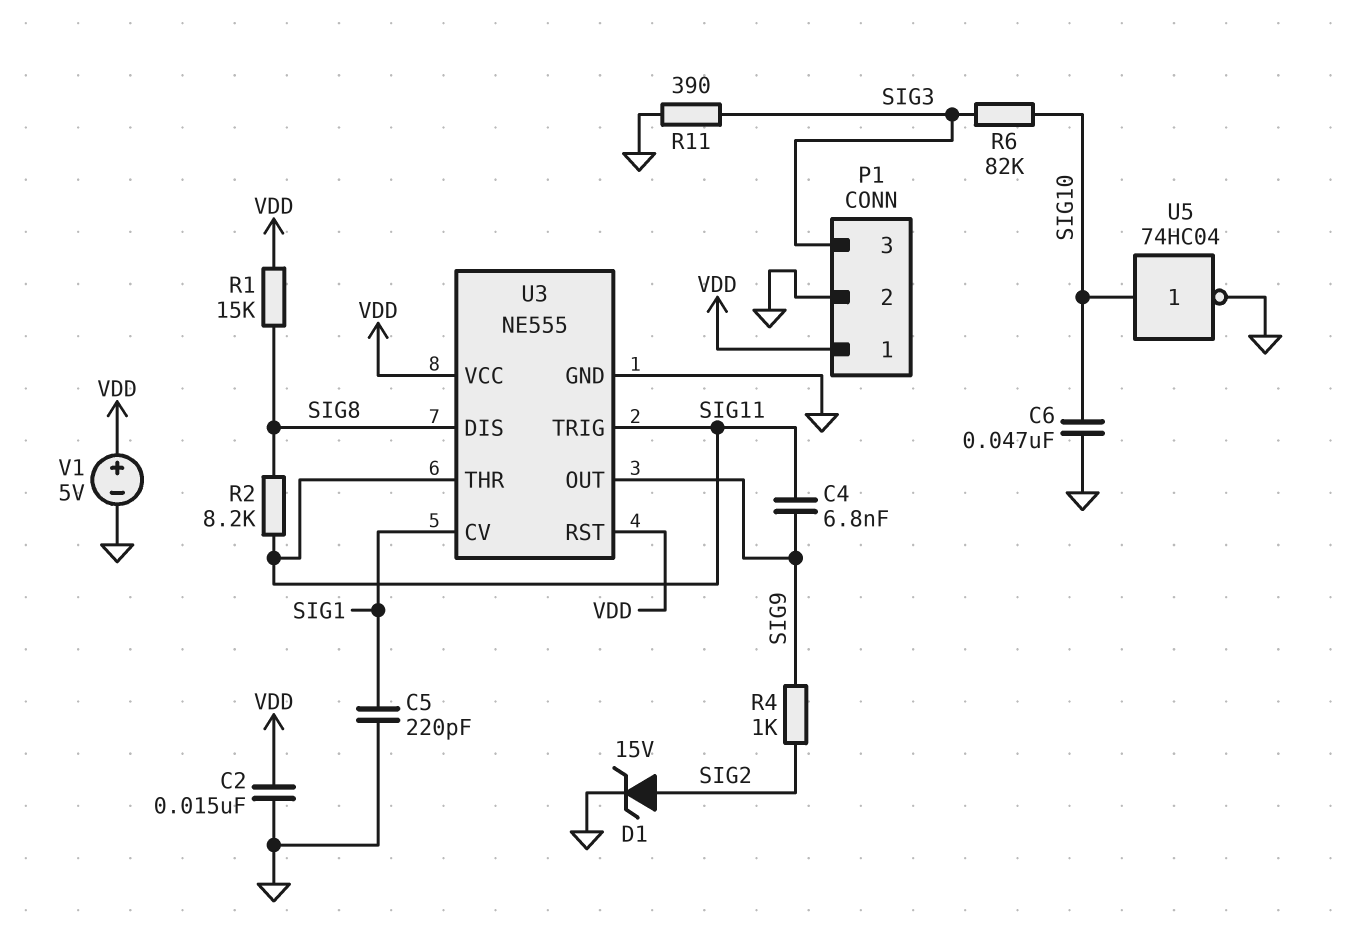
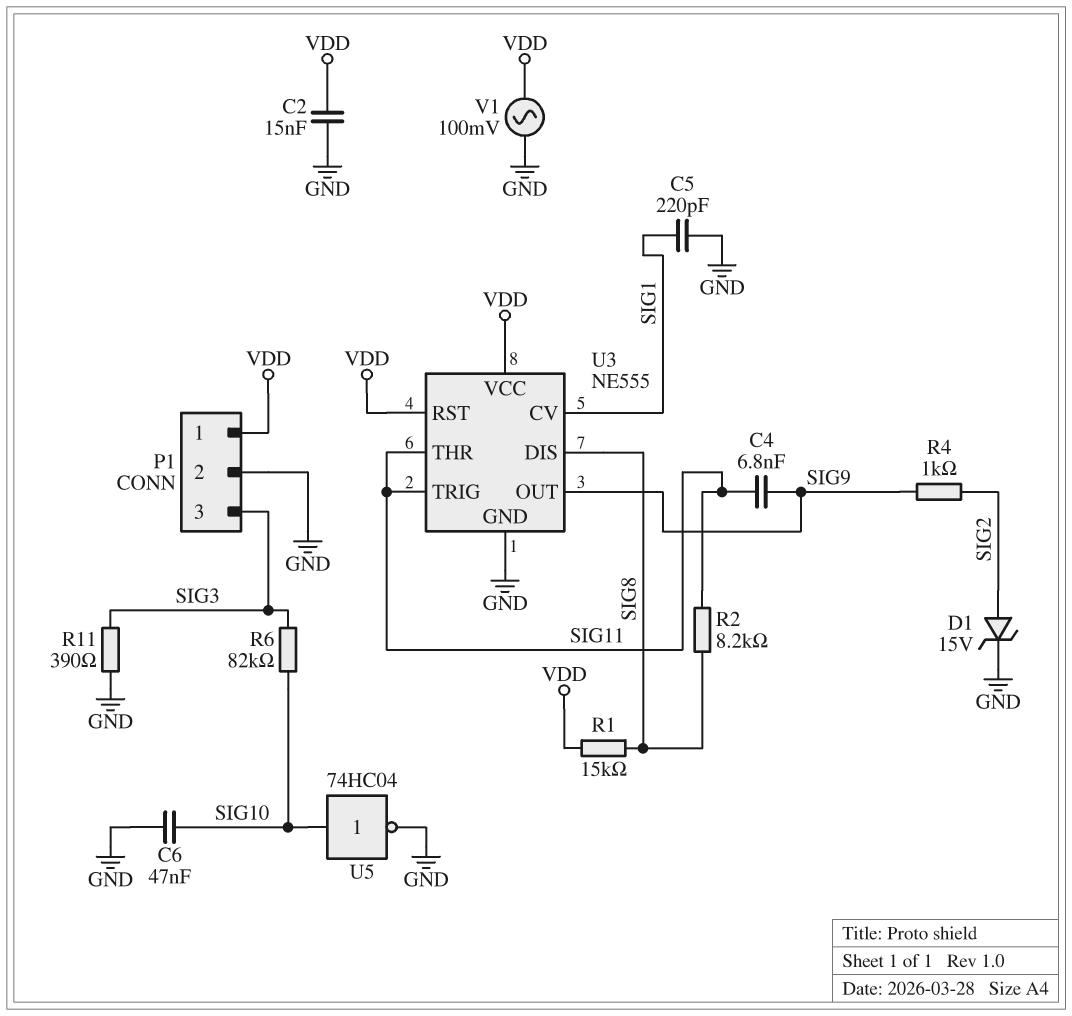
V1: 5V (plus VDD, minus GND) -> AC 100mV (GND, VDD)

